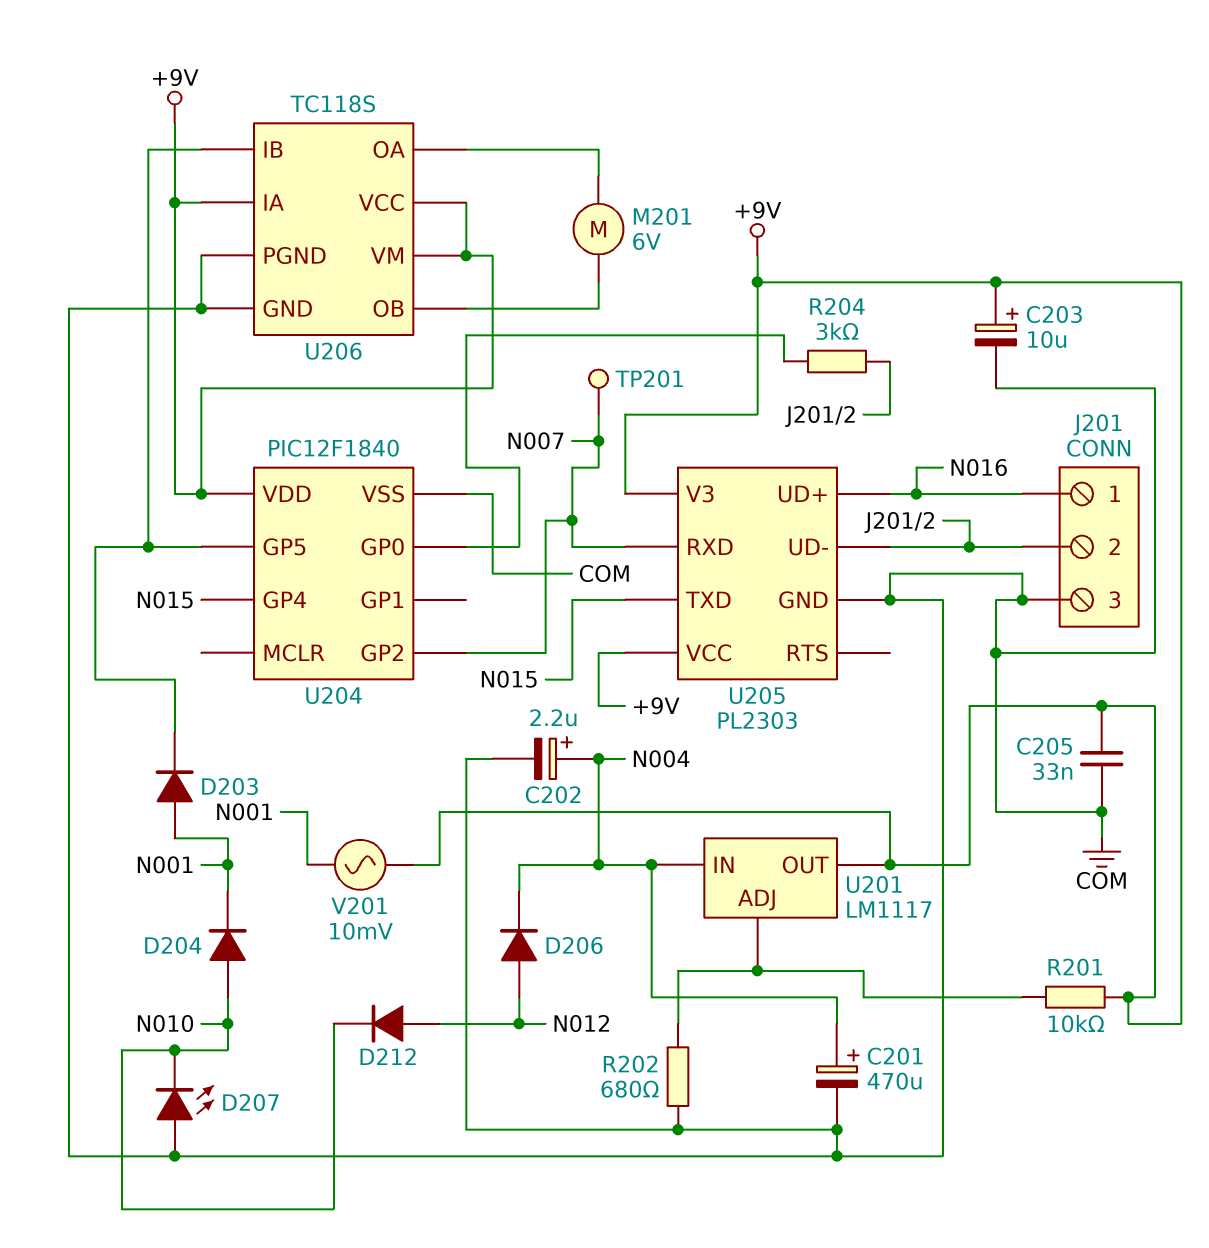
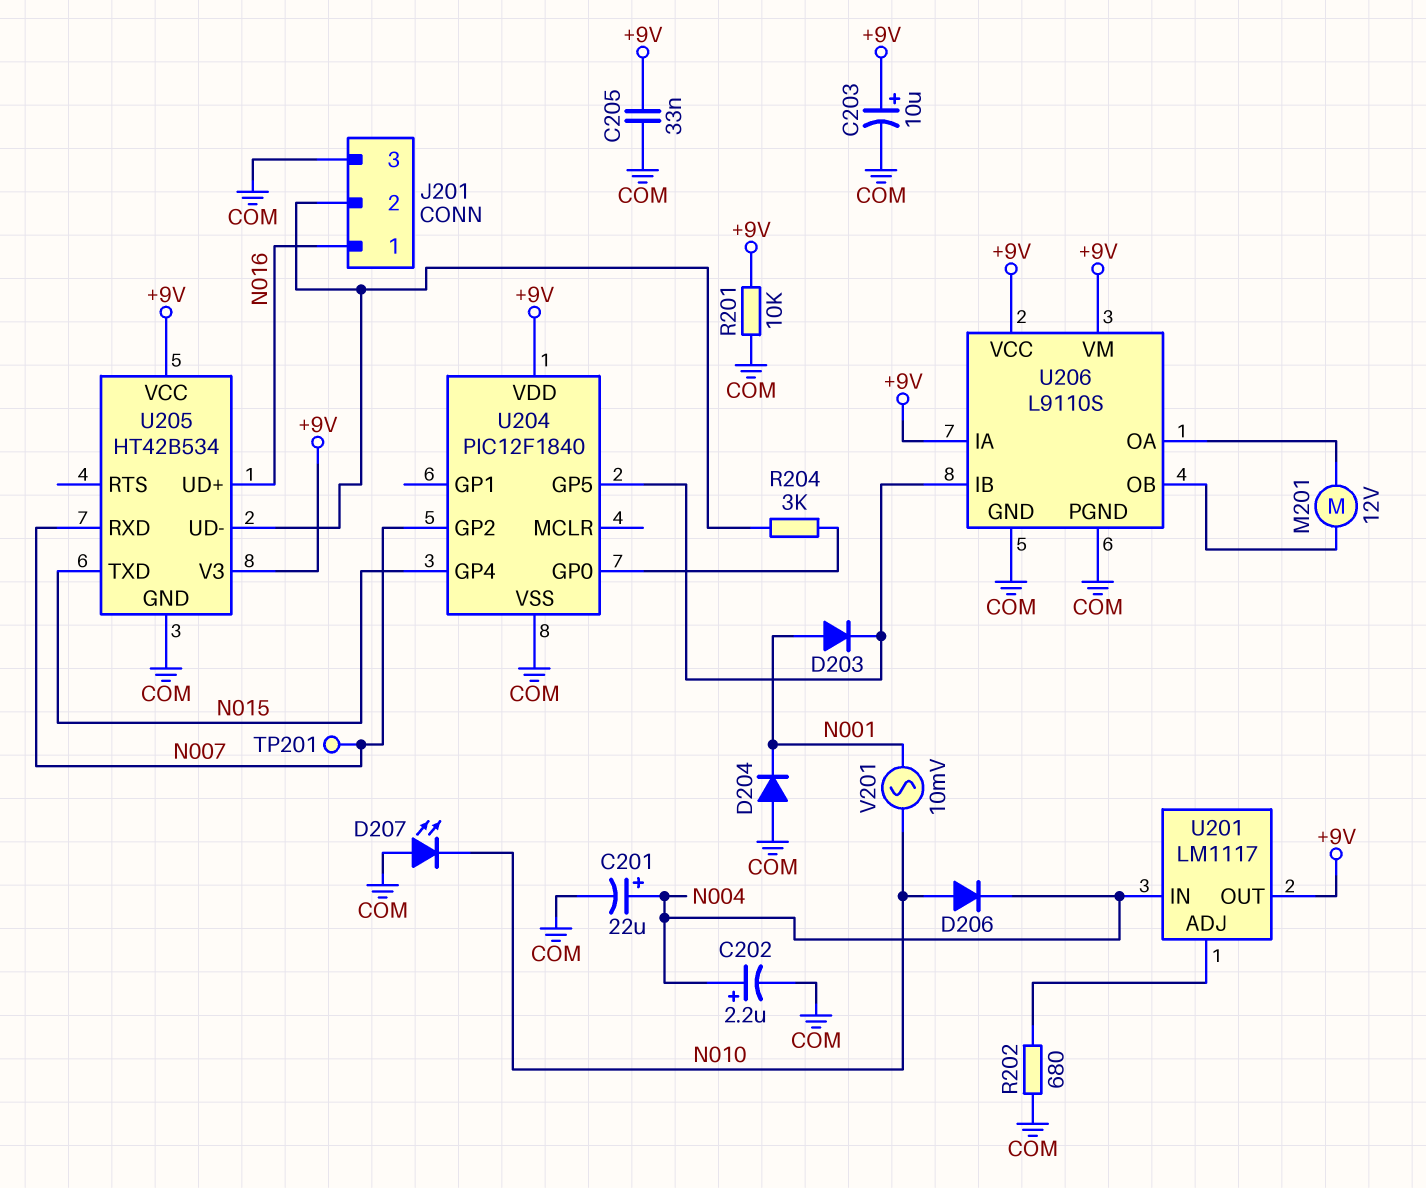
C201: 470uF (plus N004, minus COM) -> 22uF (plus N004, minus COM)
D204: diode (A N010, K N001) -> diode (A COM, K N001)
D206: diode (A N012, K N004) -> diode (A N010, K N004)
D212: diode (A N012, K N010) -> none
M201: motor 6V (U206/OA, U206/OB) -> motor 12V (U206/OA, U206/OB)
R201: 10k (+9V, U201/ADJ) -> 10k (+9V, COM)
U205: PL2303 -> HT42B534
U206: TC118S -> L9110S
V201: AC 10mV (+9V, N001) -> AC 10mV (N001, N010)

